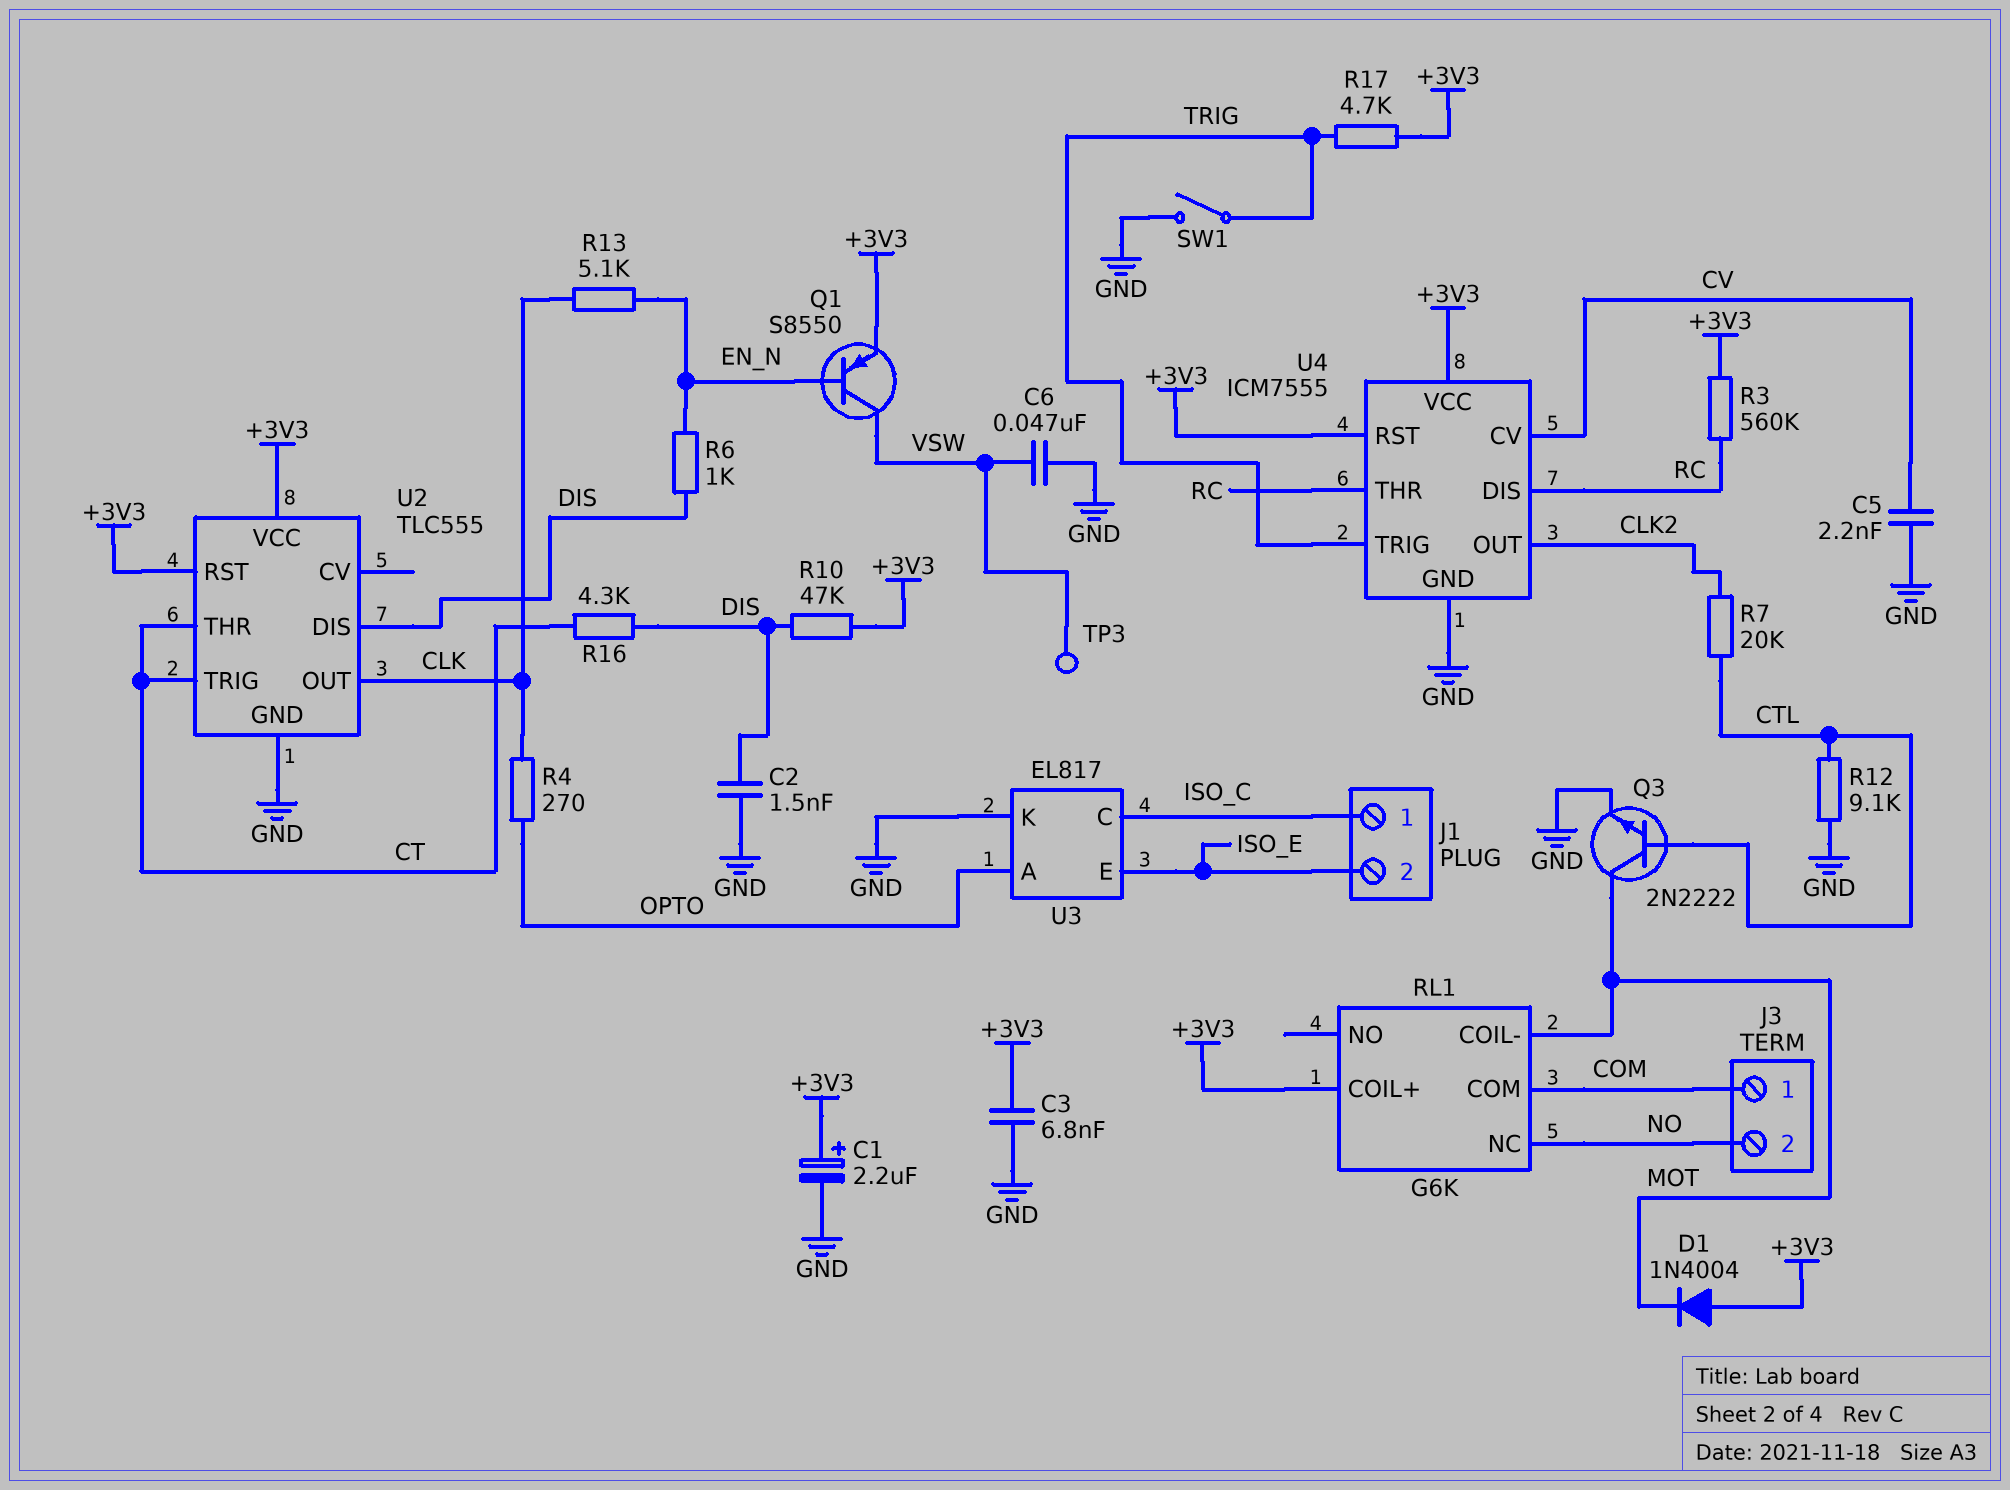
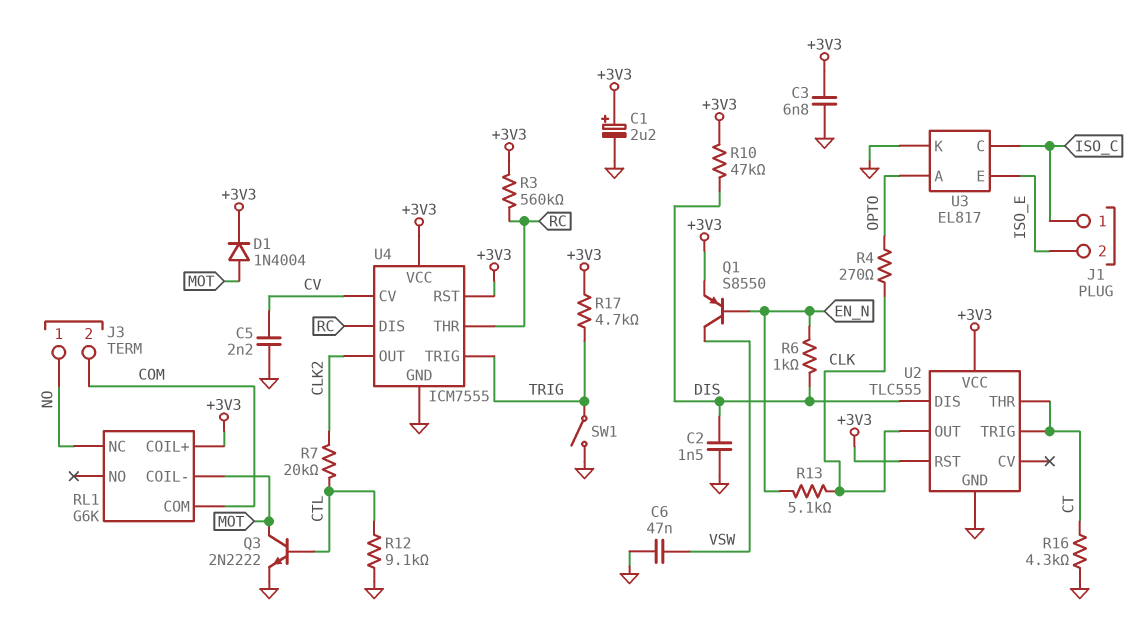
D1: diode 1N4004 (A +3V3, K MOT) -> diode 1N4004 (A MOT, K +3V3)
J3 pin 1: COM -> NO
J3 pin 2: NO -> COM
R16: 4.3k (CT, DIS) -> 4.3k (CT, GND)
TP3: test point (VSW) -> none

